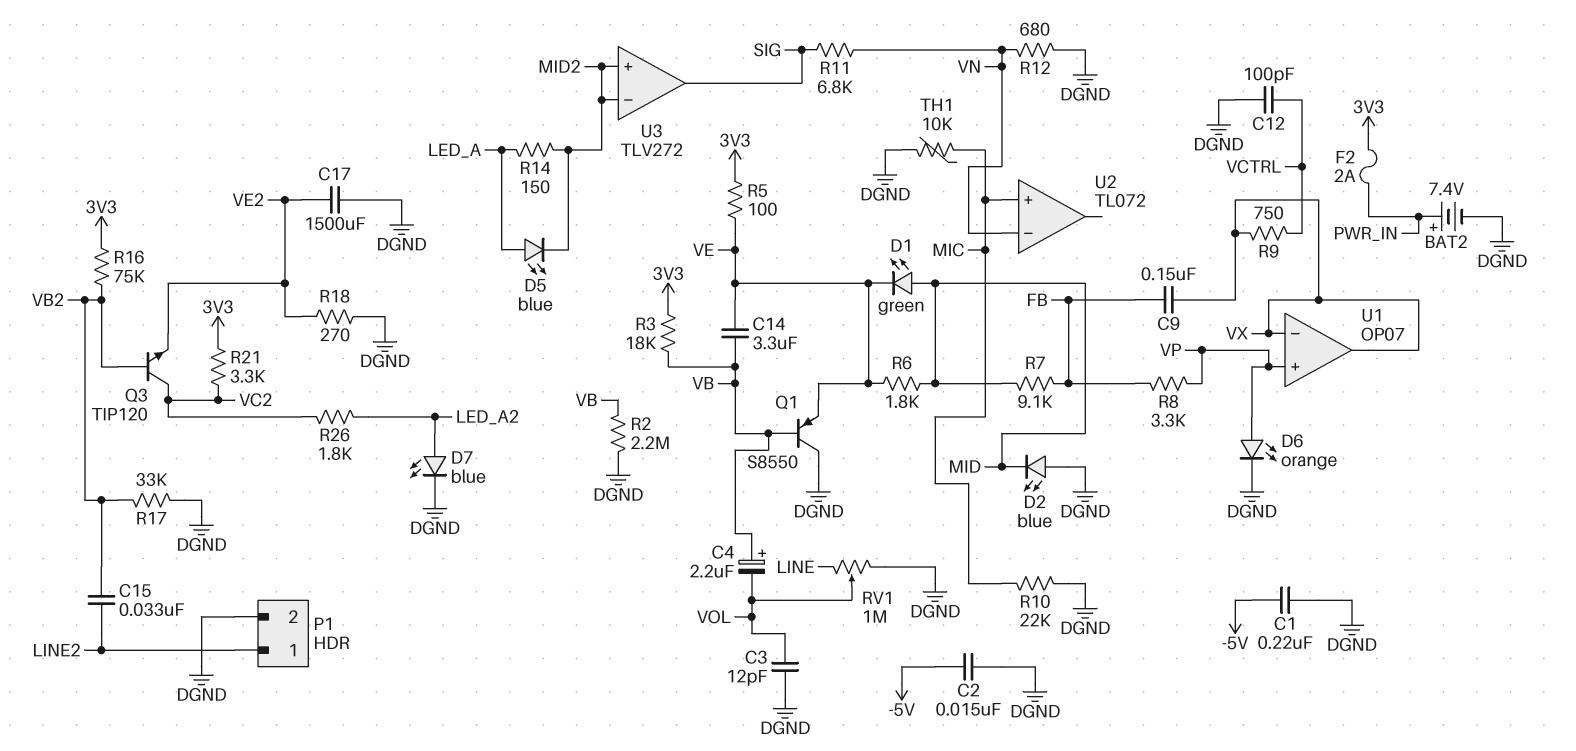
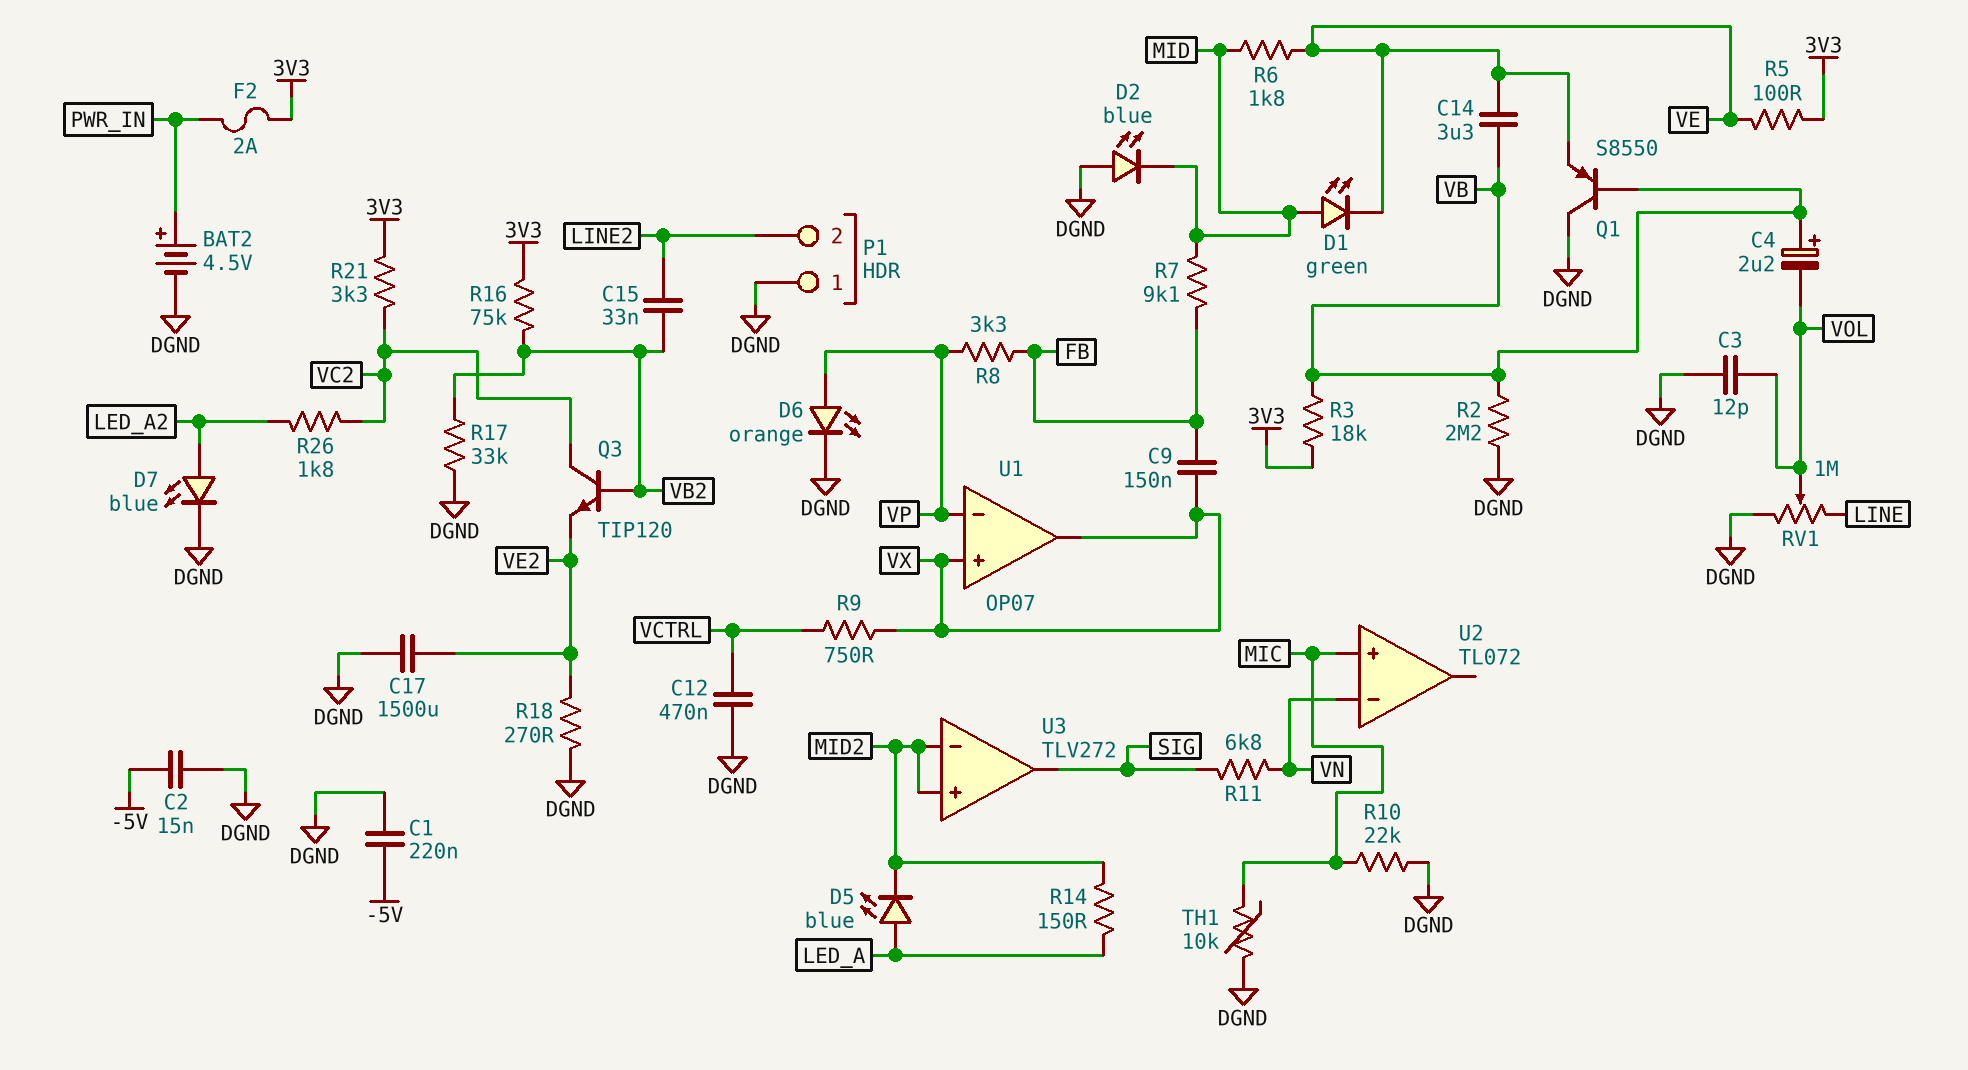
BAT2: 7.4V (plus PWR_IN, minus DGND) -> 4.5V (plus PWR_IN, minus DGND)
C12: 100pF (DGND, VCTRL) -> 470nF (DGND, VCTRL)
P1 pin 1: LINE2 -> DGND
P1 pin 2: DGND -> LINE2
R12: 680 (DGND, VN) -> none
U1 pin in+: VP -> VX
U1 pin in-: VX -> VP

